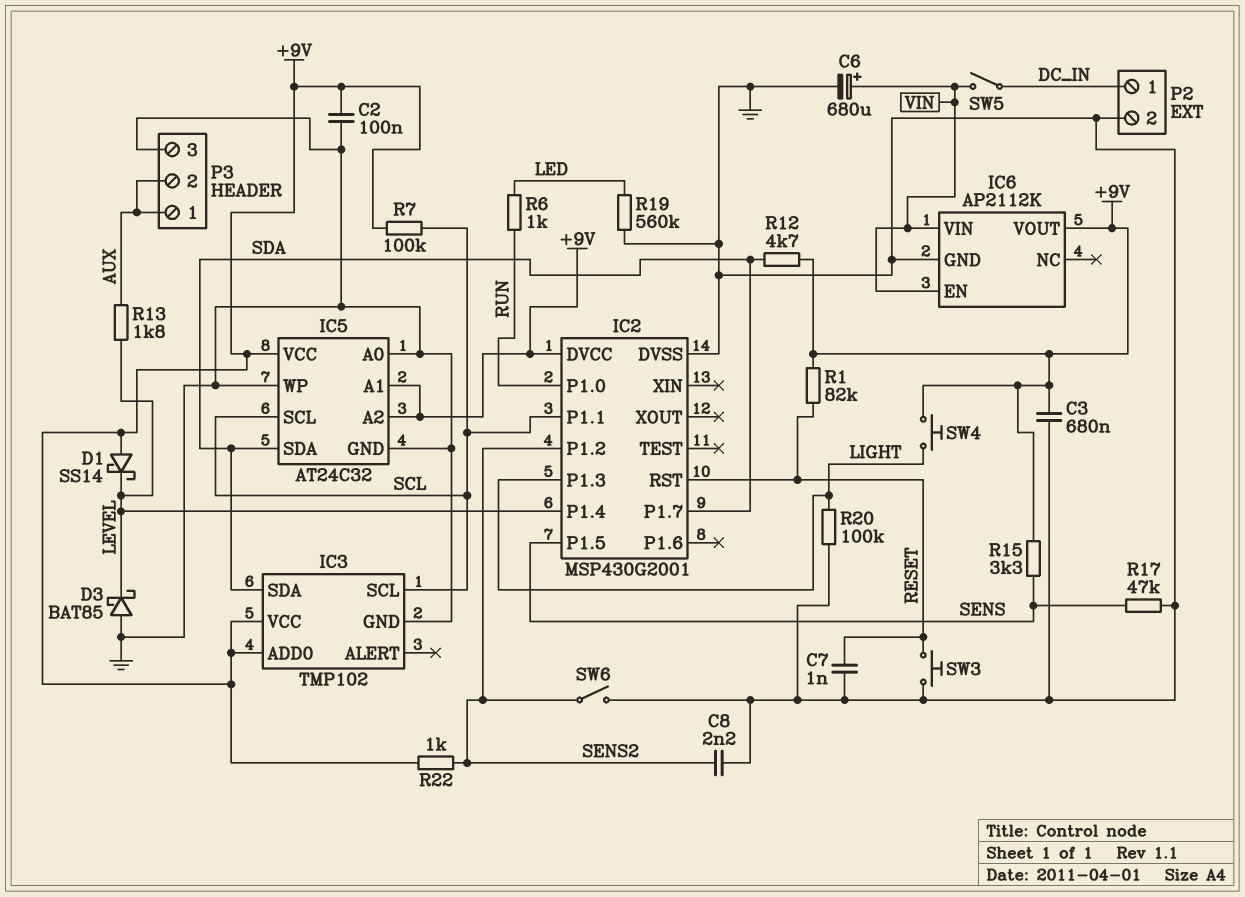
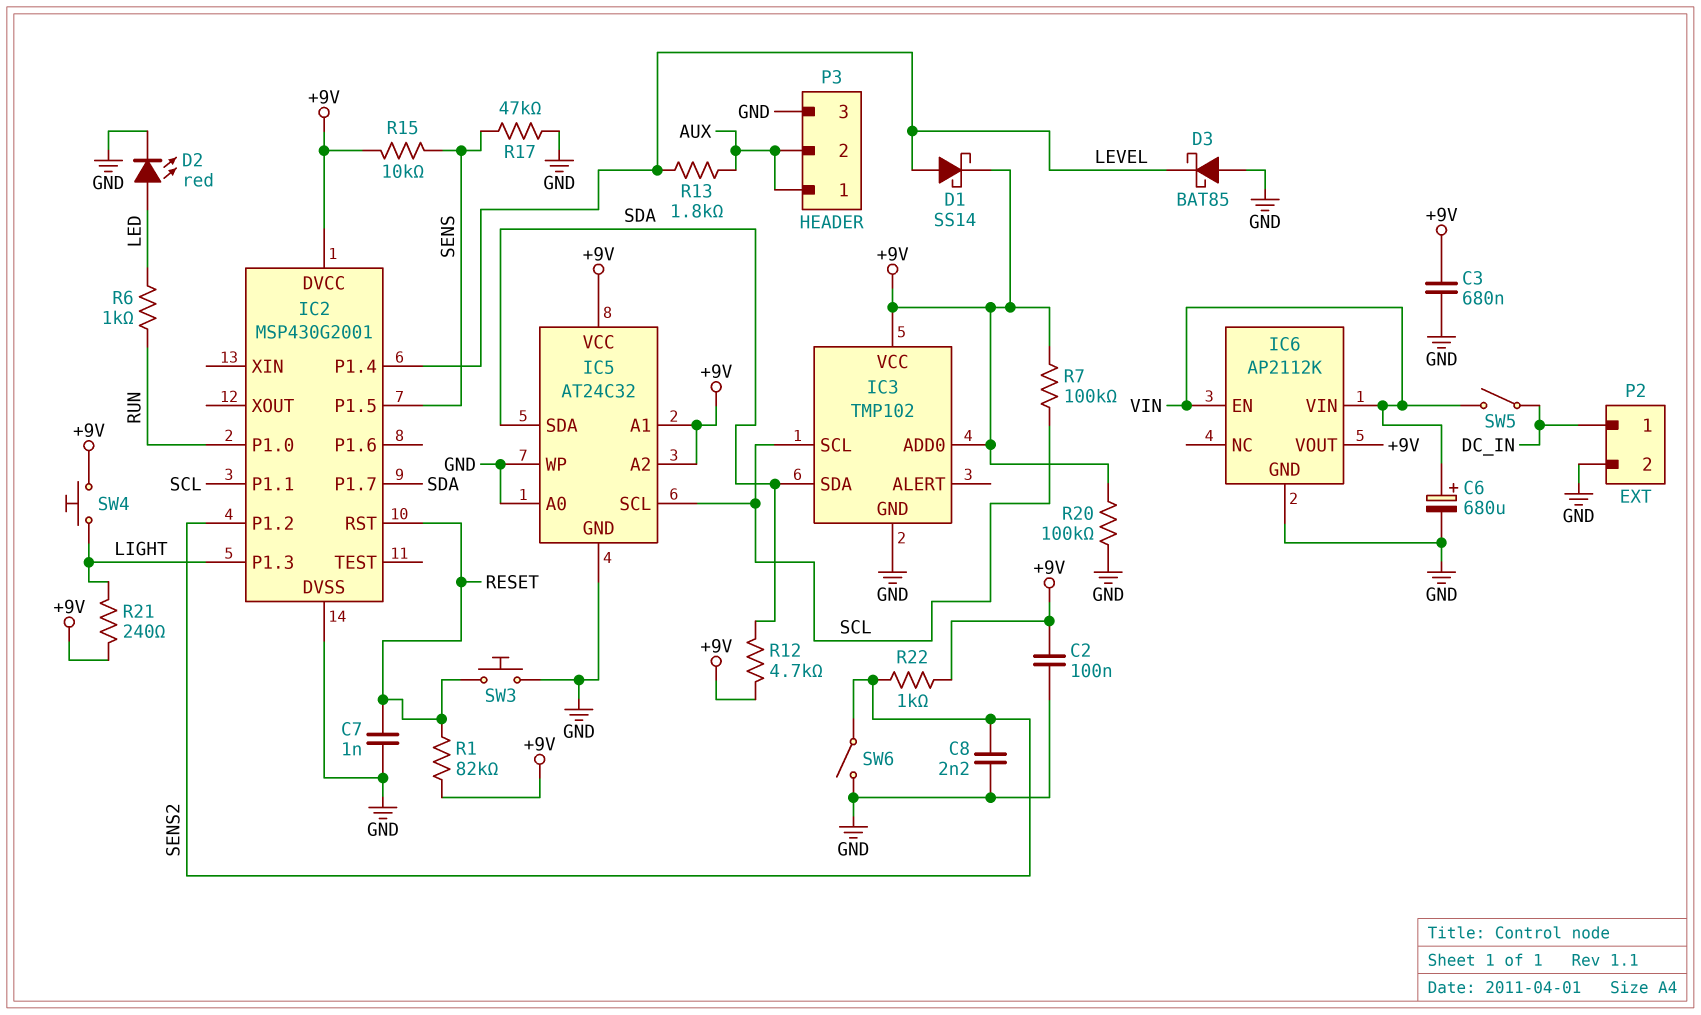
D1: schottky SS14 (A +9V, K LEVEL) -> schottky SS14 (A LEVEL, K +9V)
D2: none -> LED red (A LED, K GND)
R15: 3.3k (+9V, SENS) -> 10k (+9V, SENS)
R19: 560k (GND, LED) -> none
R20: 100k (GND, LIGHT) -> 100k (+9V, GND)
R21: none -> 240 (+9V, LIGHT)

